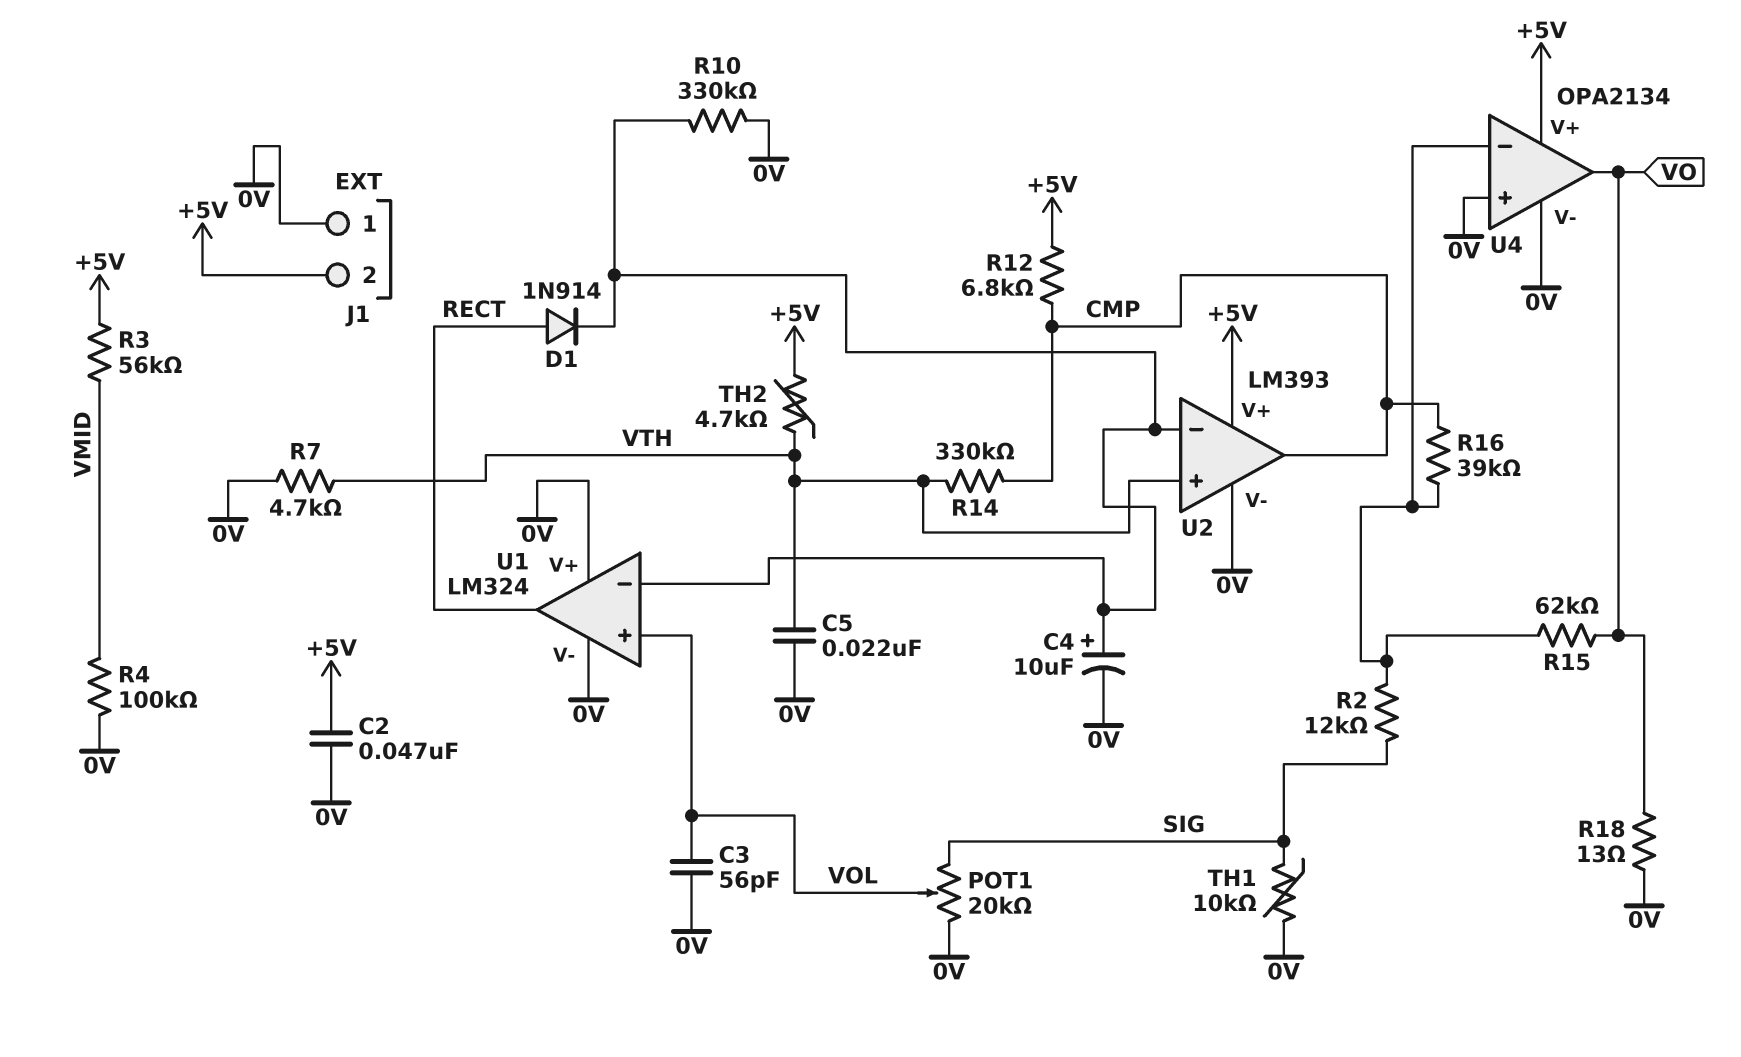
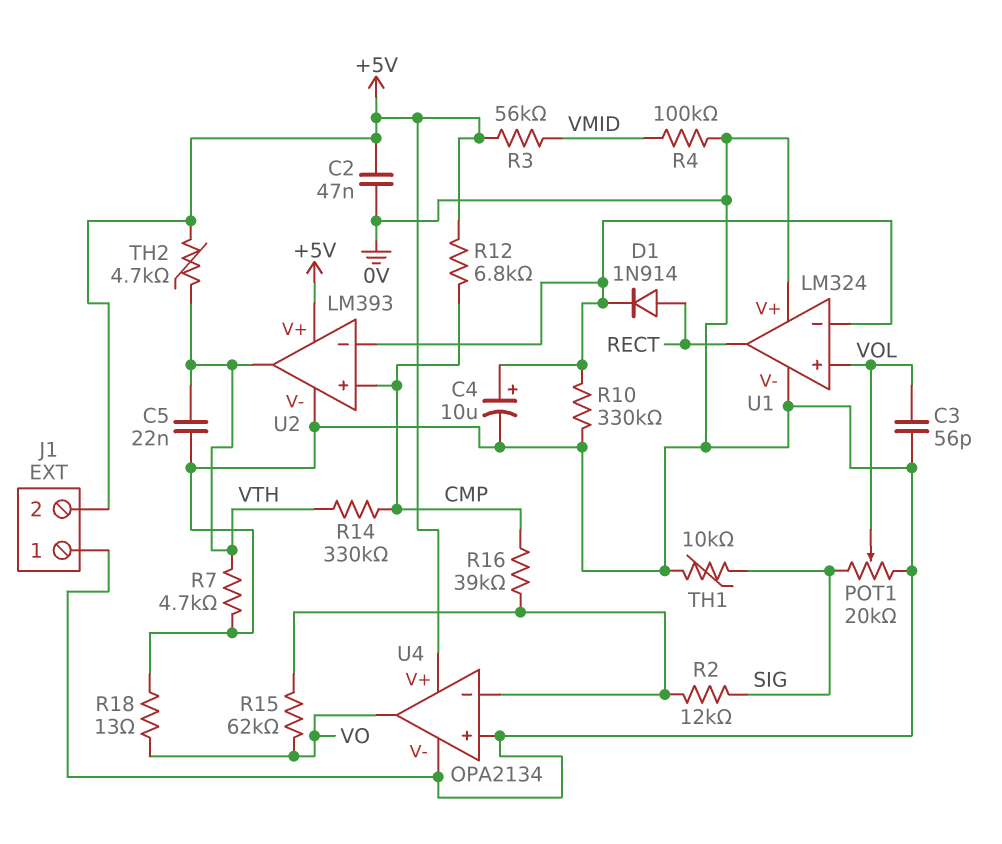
U2 pin in+: VTH -> CMP
U2 pin out: CMP -> VTH

